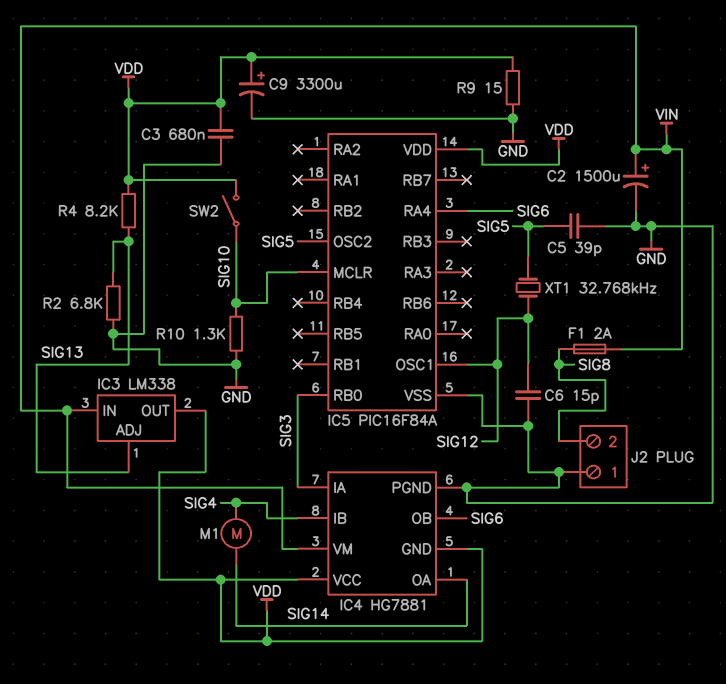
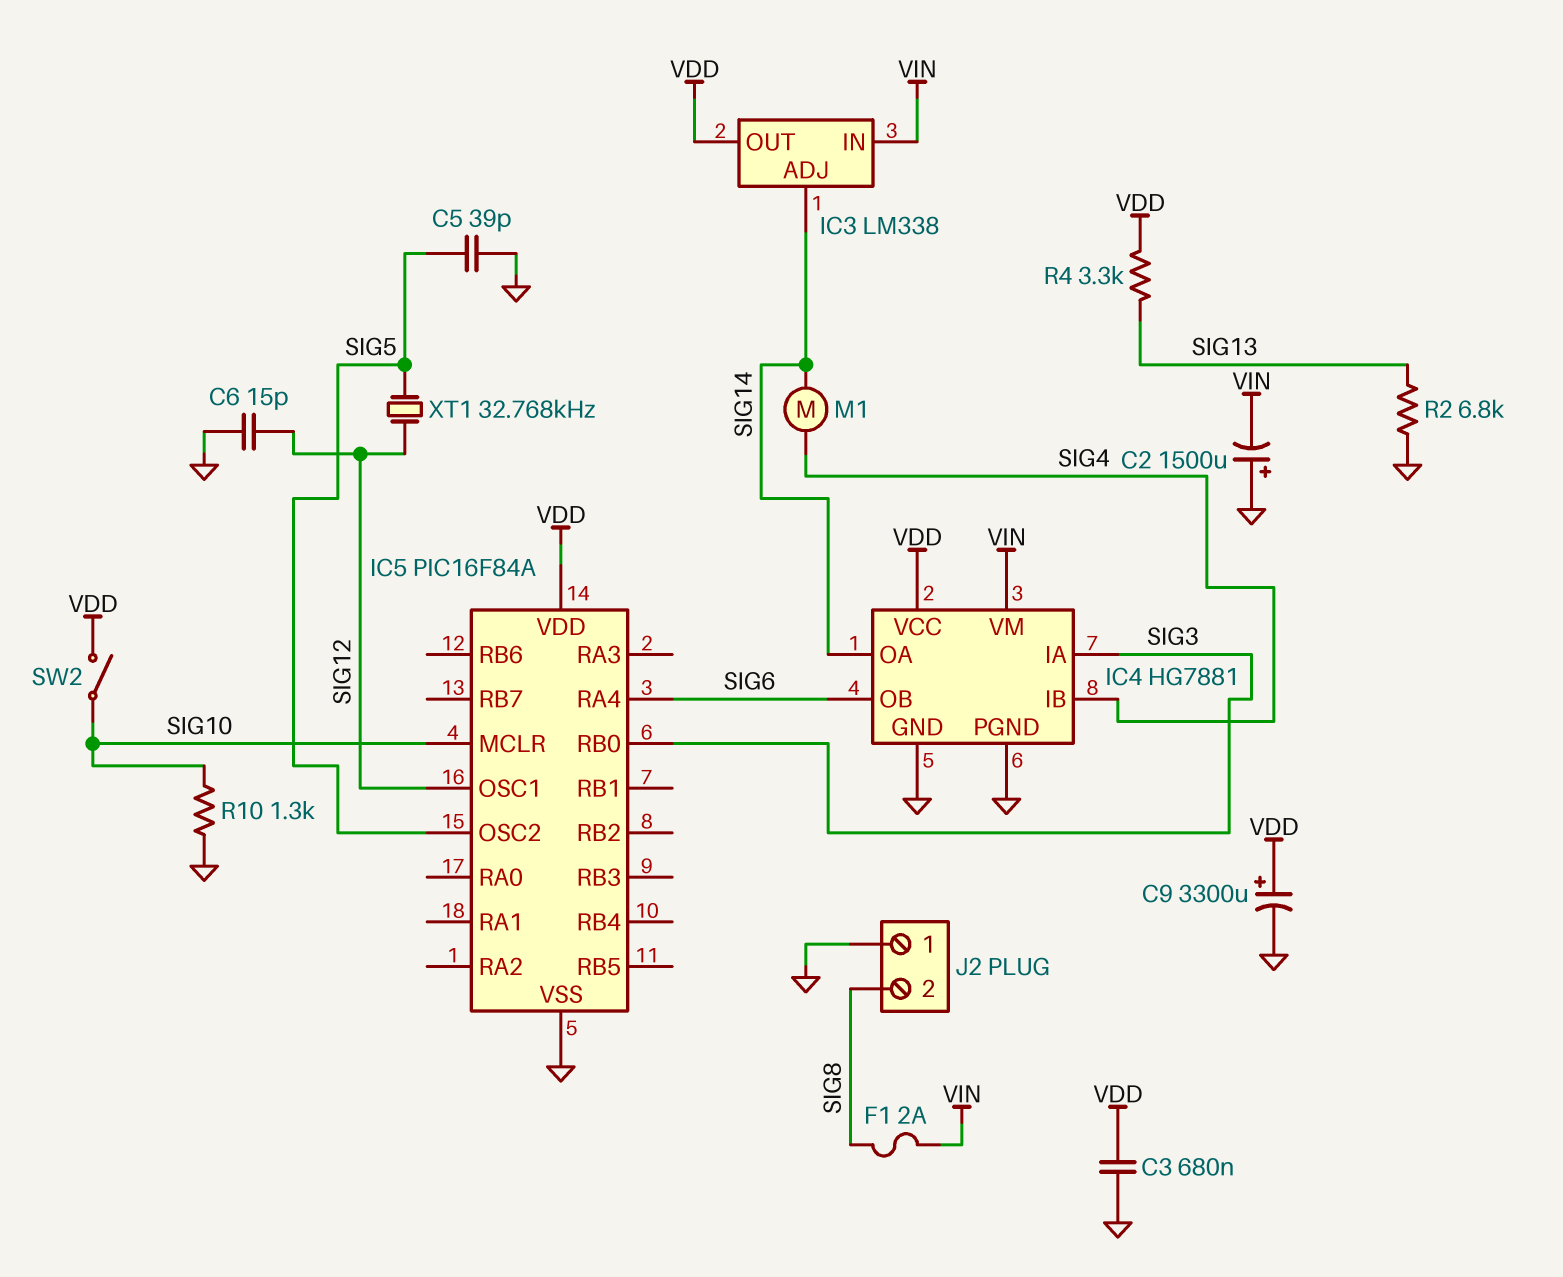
C2: 1500uF (plus VIN, minus GND) -> 1500uF (plus GND, minus VIN)
IC3 pin ADJ: SIG13 -> SIG14
IC4 pin GND: VDD -> GND
R4: 8.2k (SIG13, VDD) -> 3.3k (SIG13, VDD)
R9: 15 (GND, VDD) -> none

